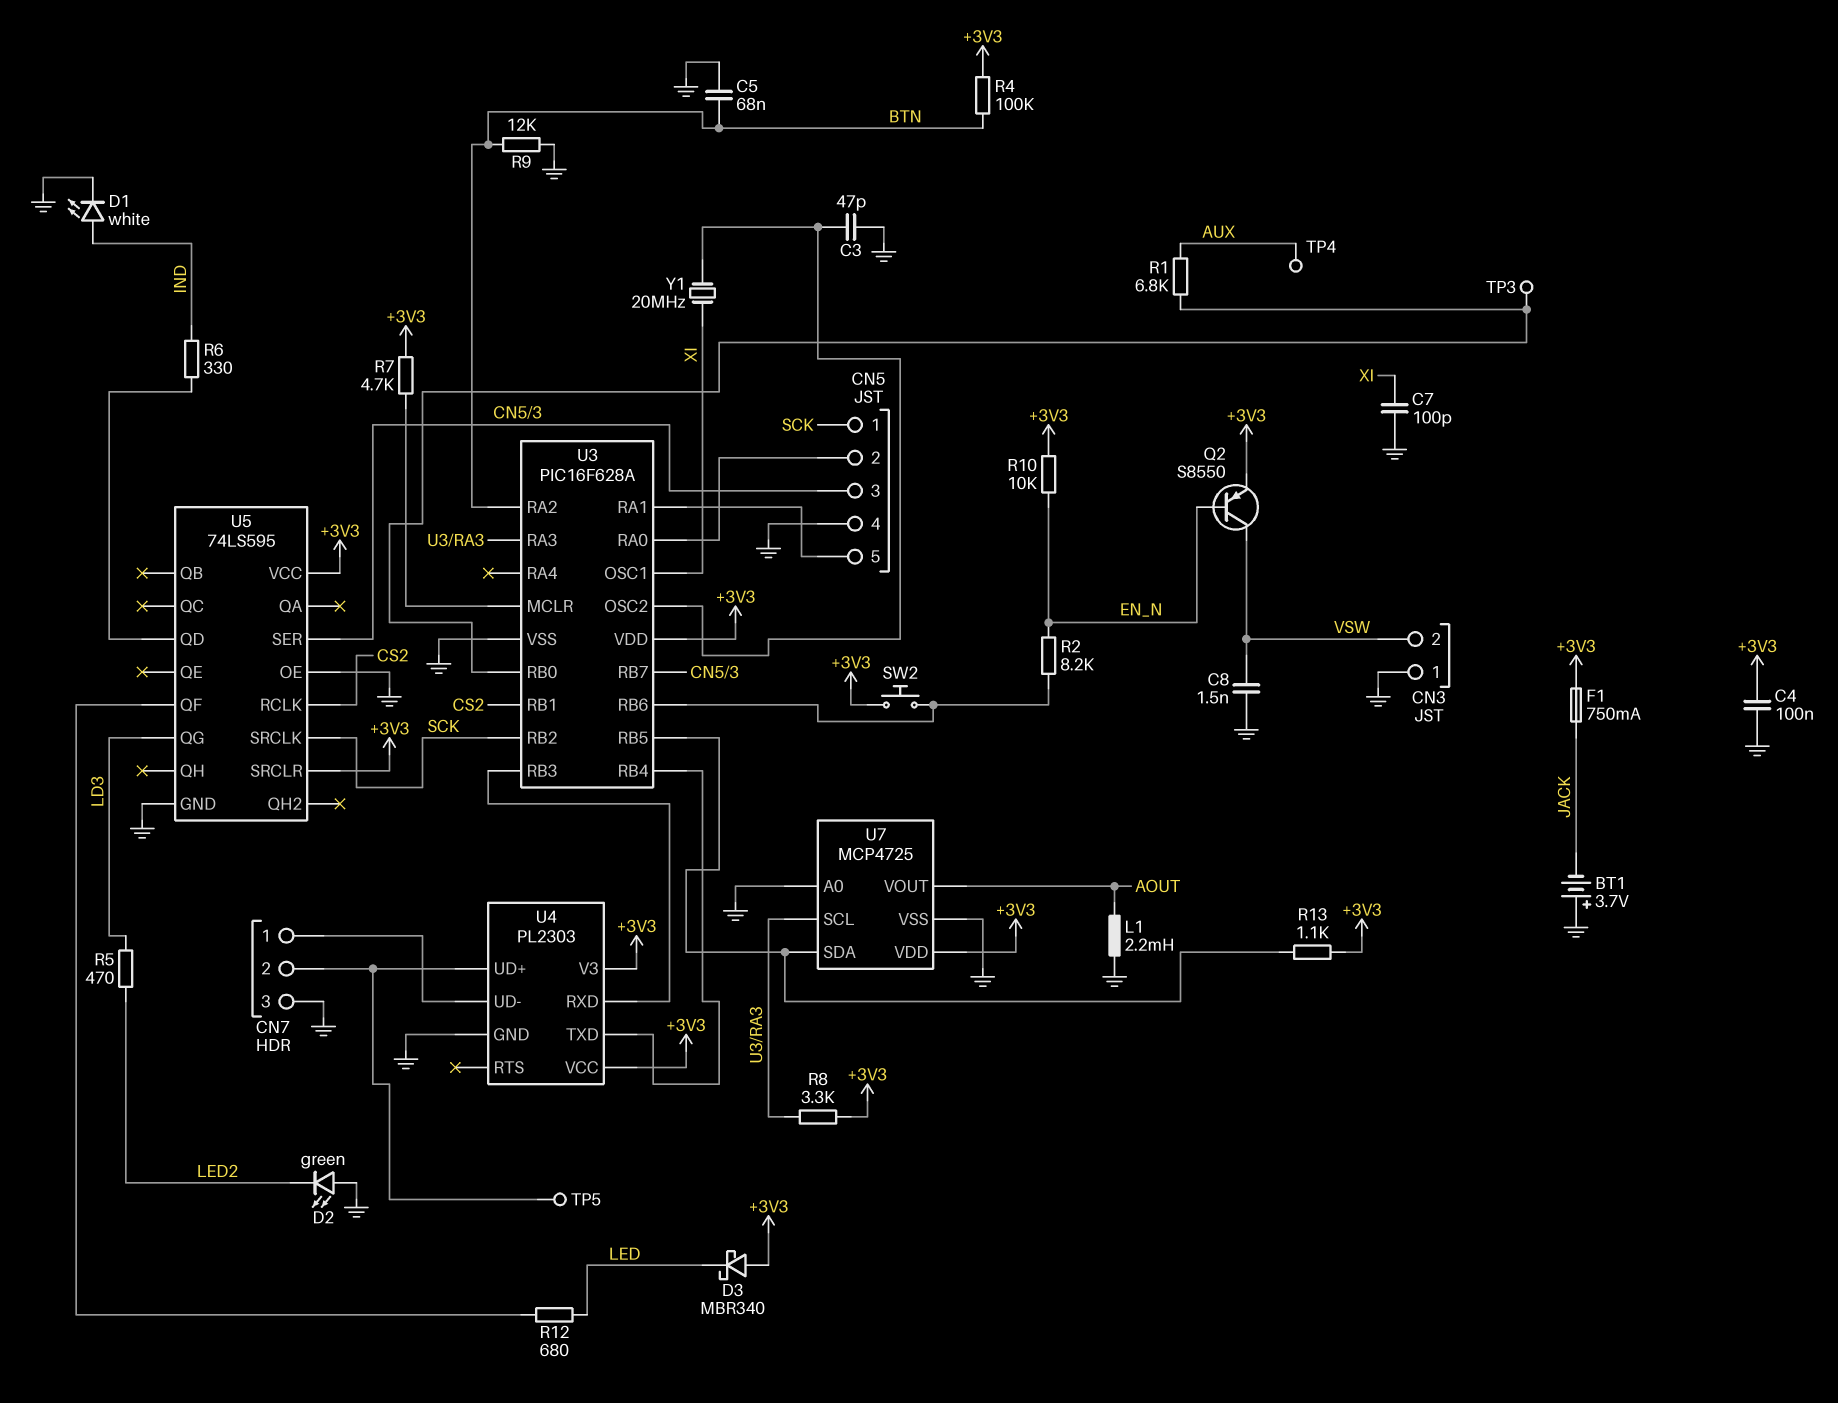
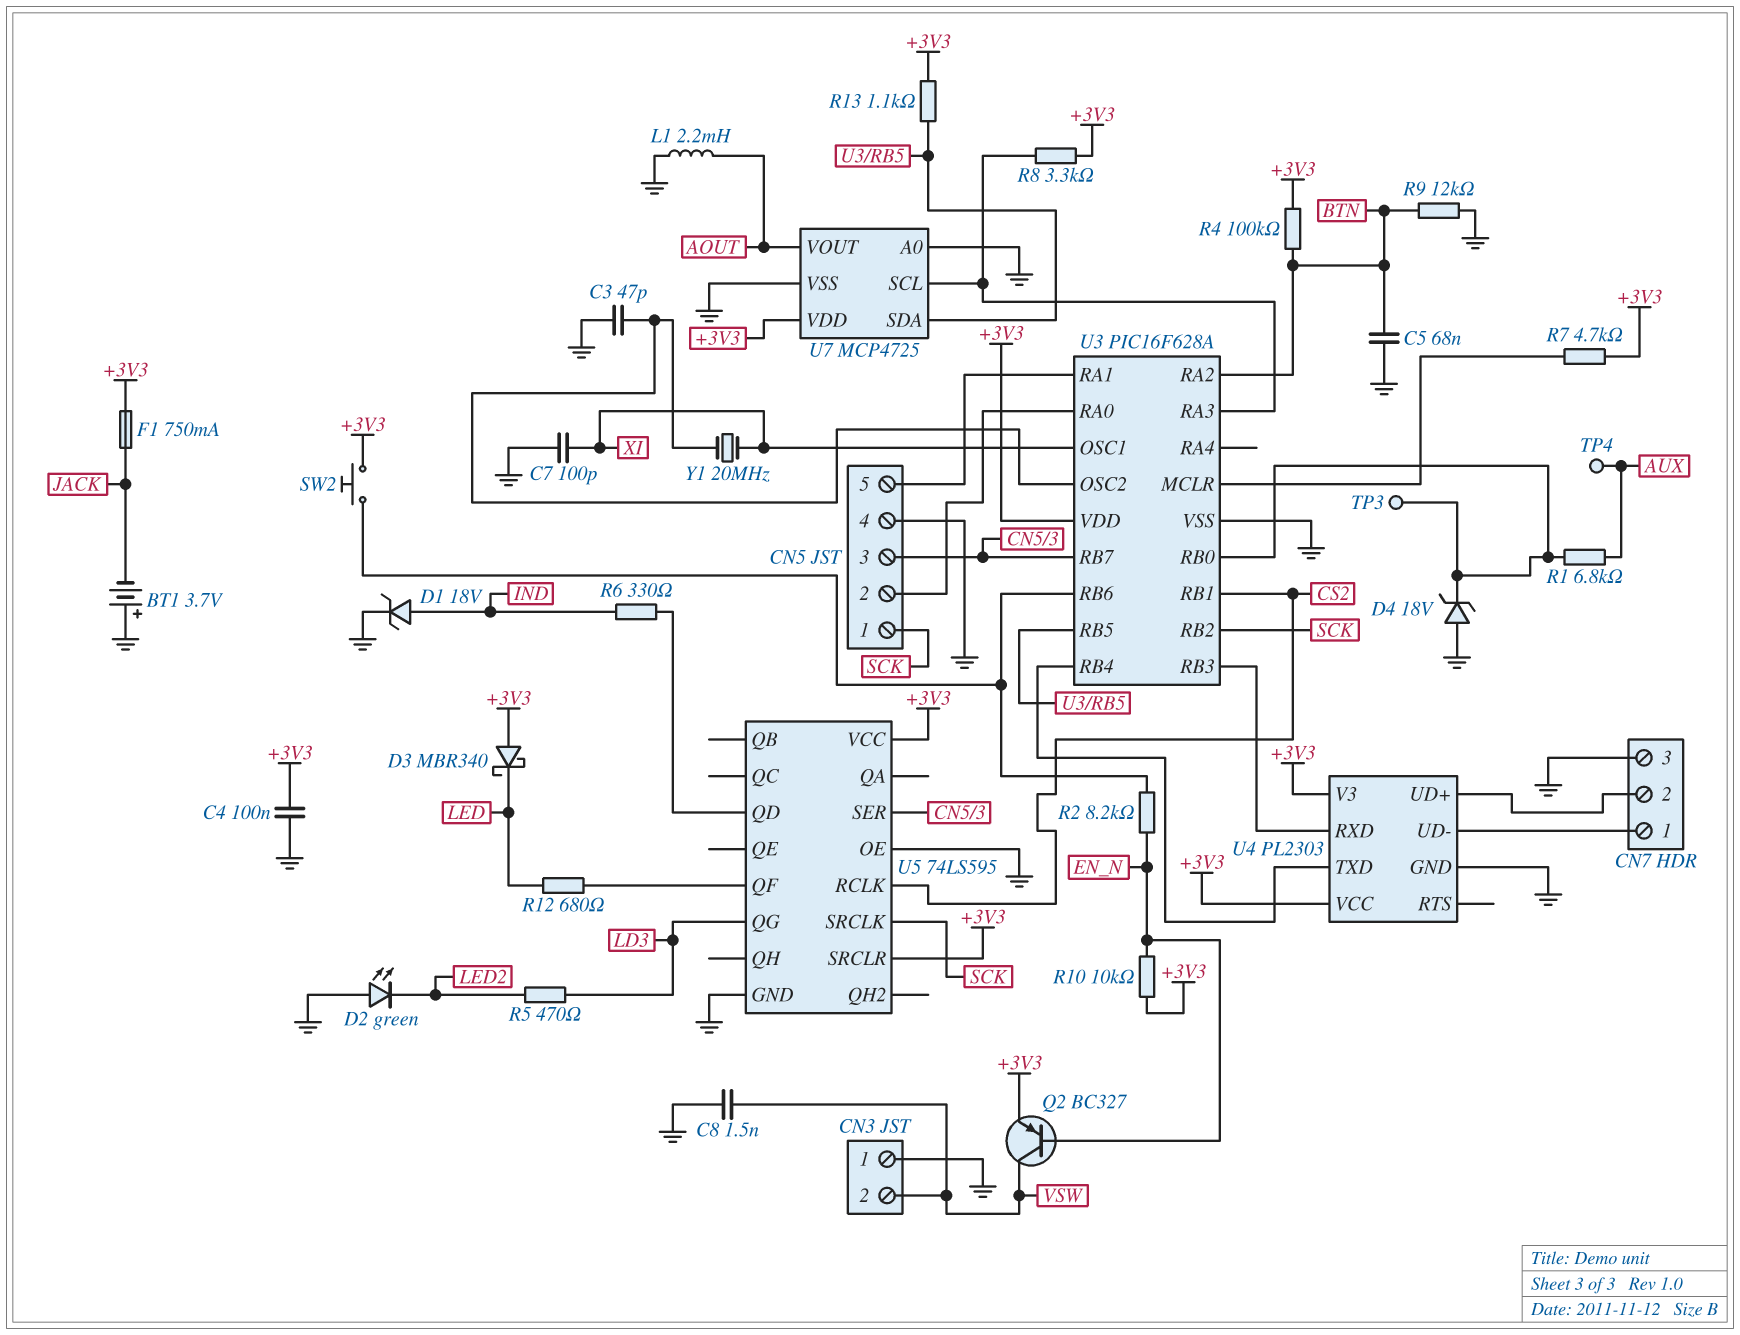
D1: LED white (A IND, K GND) -> zener 18V (A IND, K GND)
D4: none -> zener 18V (A GND, K U3/RB0)
Q2: PNP S8550 (B EN_N, C VSW, E +3V3) -> PNP BC327 (B EN_N, C VSW, E +3V3)
TP5: test point (CN7/2) -> none

